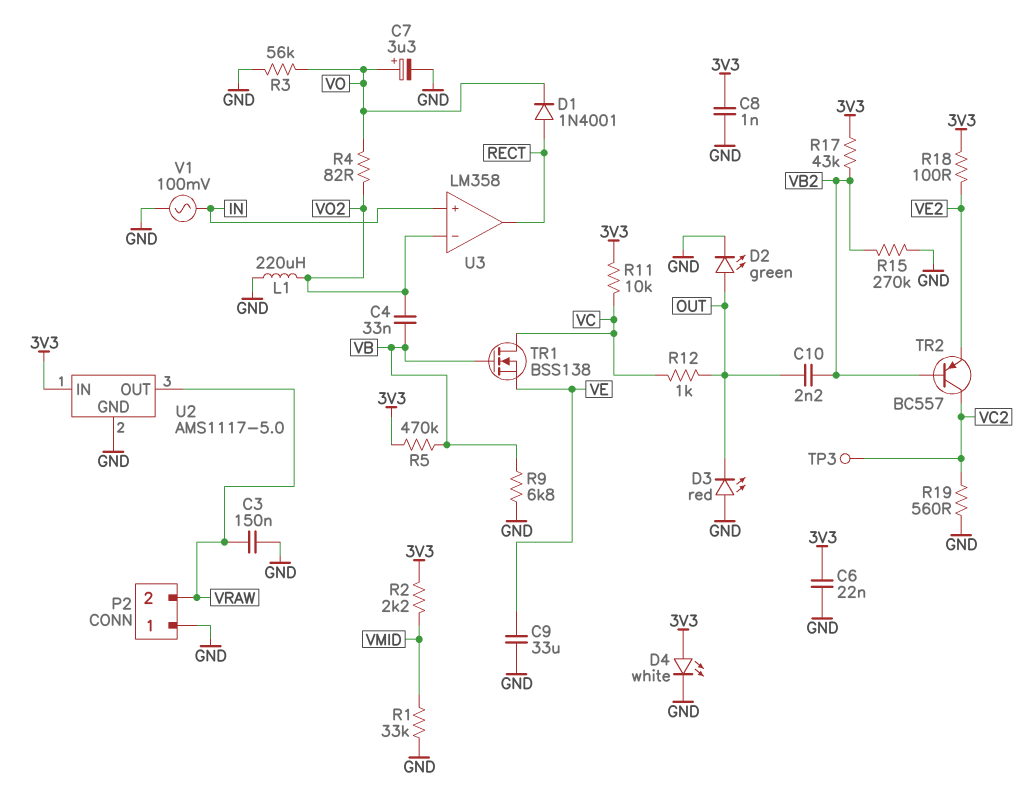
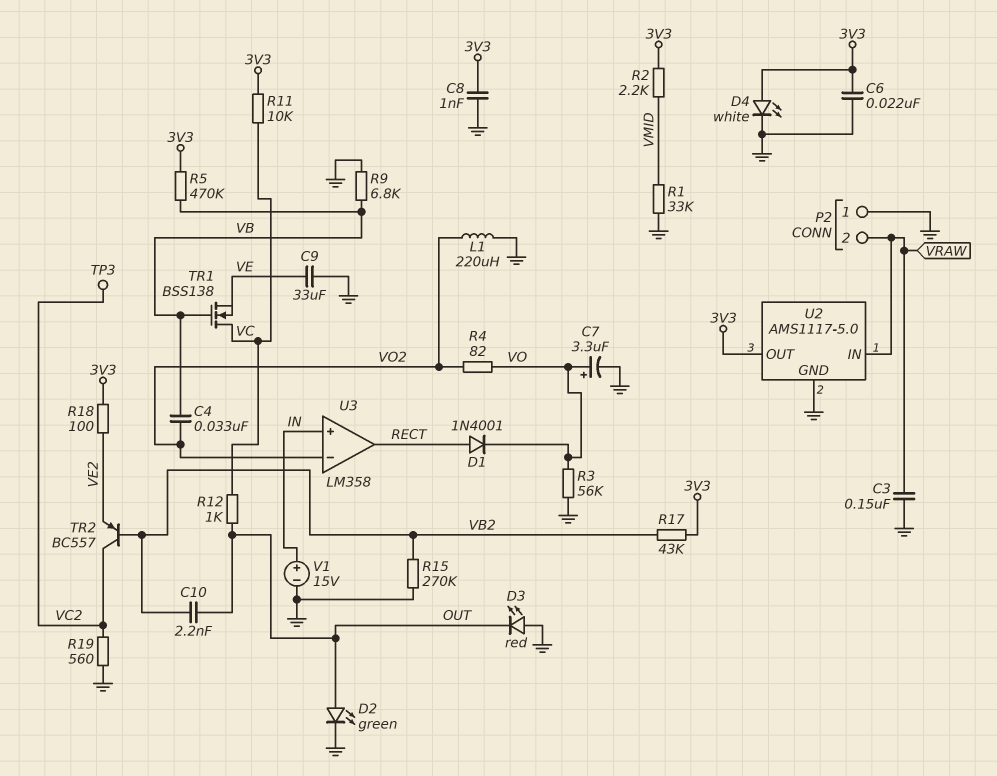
U2 pin IN: 3V3 -> VRAW
U2 pin OUT: VRAW -> 3V3
V1: AC 100mV (GND, IN) -> 15V (plus IN, minus GND)

